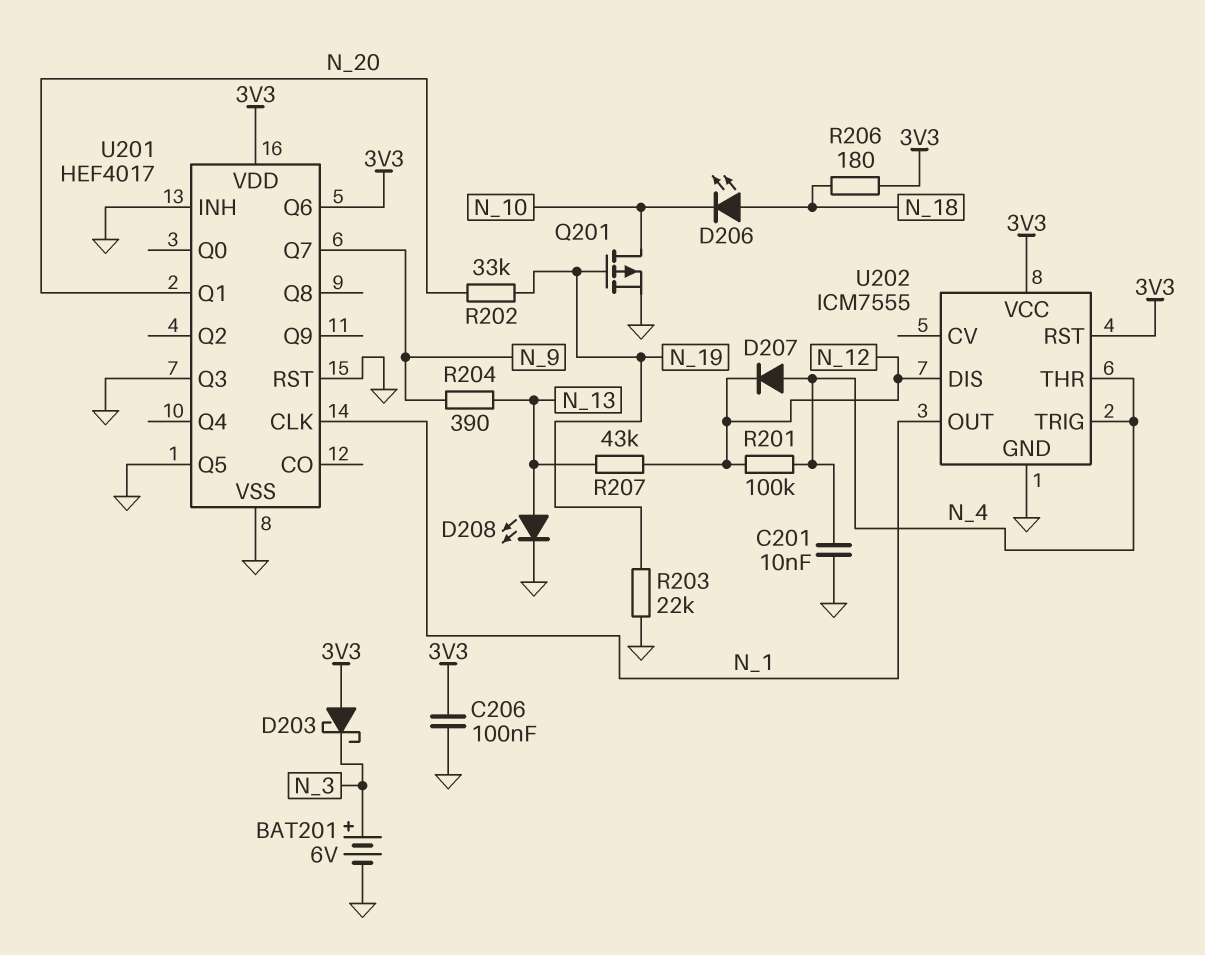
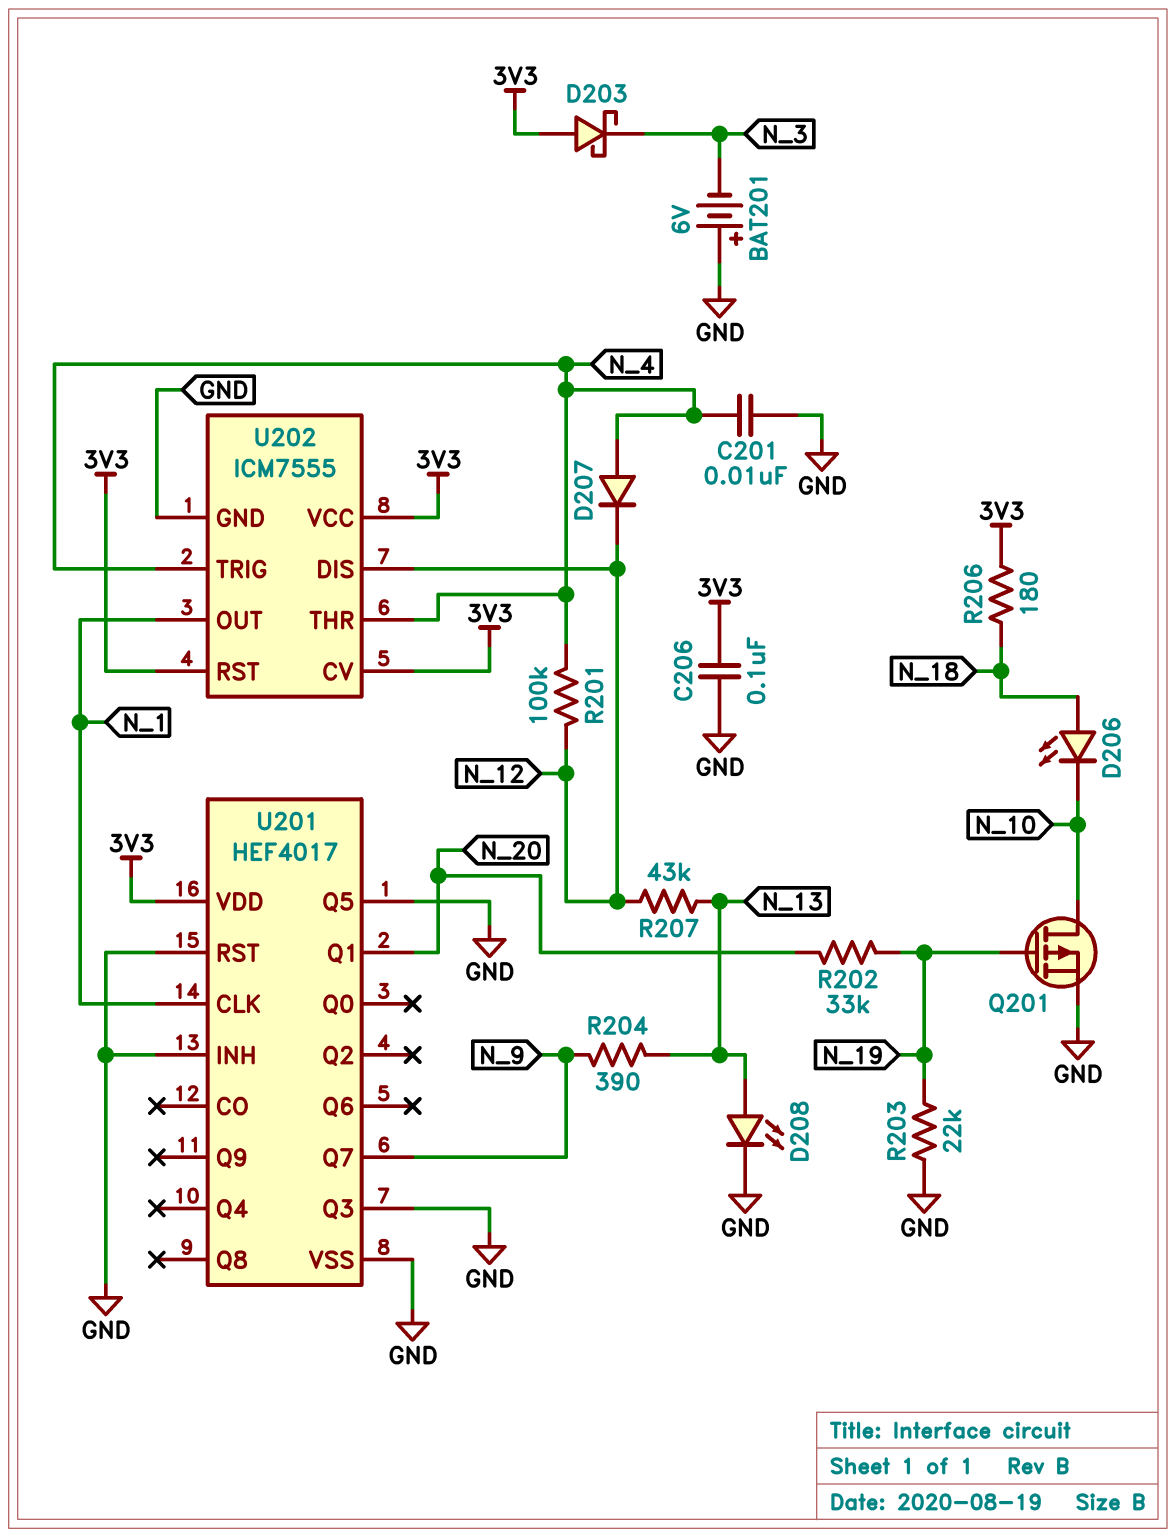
BAT201: 6V (plus N_3, minus GND) -> 6V (plus GND, minus N_3)
U201 pin Q6: 3V3 -> none
U202 pin CV: none -> 3V3

